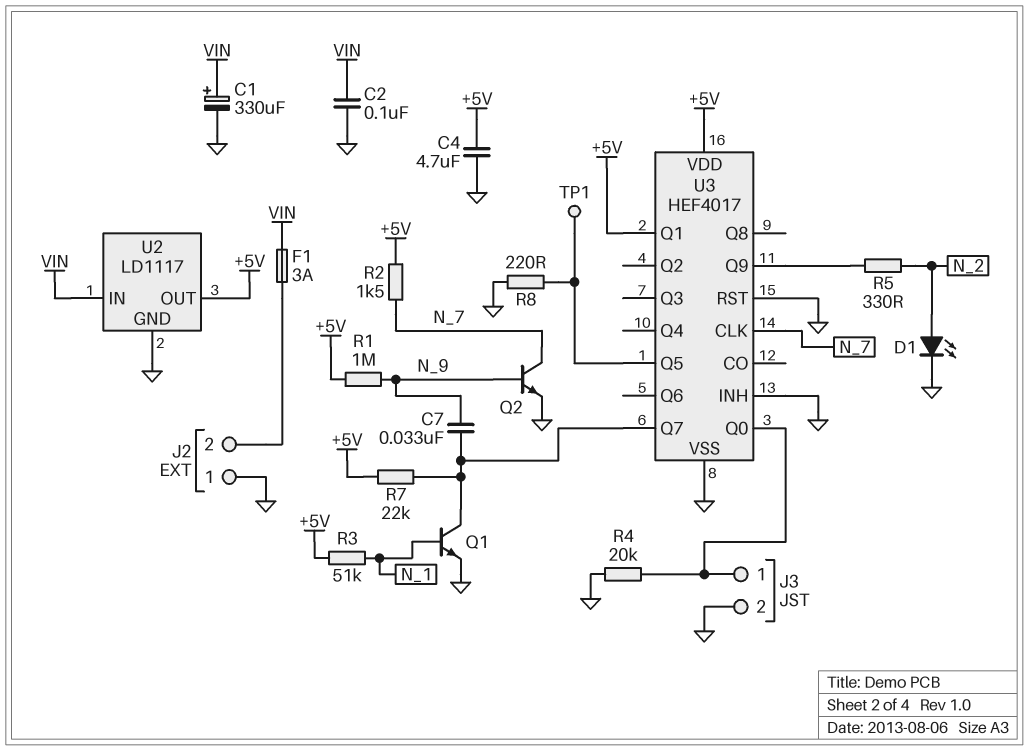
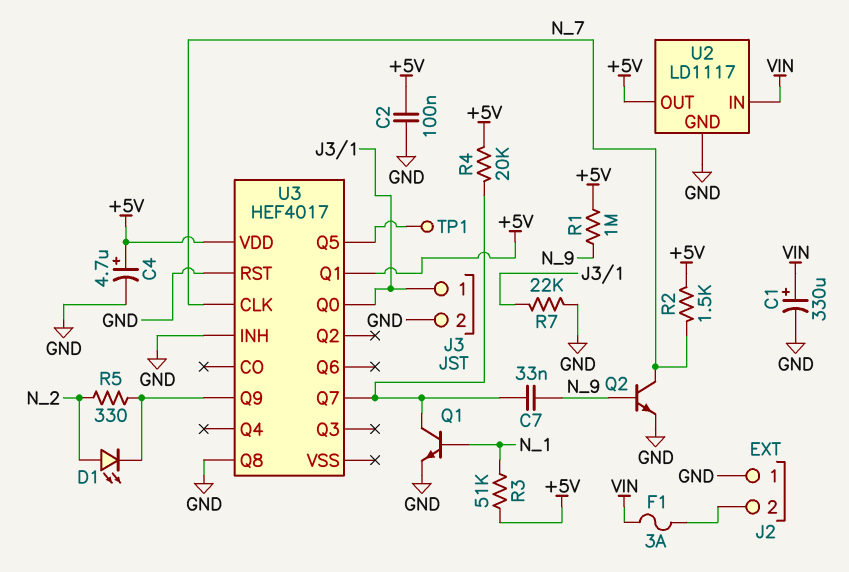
C2: 100nF (GND, VIN) -> 100nF (+5V, GND)
C4: 4.7uF (+5V, GND) -> 4.7uF (plus +5V, minus GND)
D1: LED (A N_2, K GND) -> LED (A N_2, K U3/Q9)
R4: 20k (GND, J3/1) -> 20k (+5V, U3/Q7)
R7: 22k (+5V, U3/Q7) -> 22k (GND, J3/1)
R8: 220 (GND, U3/Q5) -> none
U3 pin Q8: none -> GND
U3 pin VSS: GND -> none

